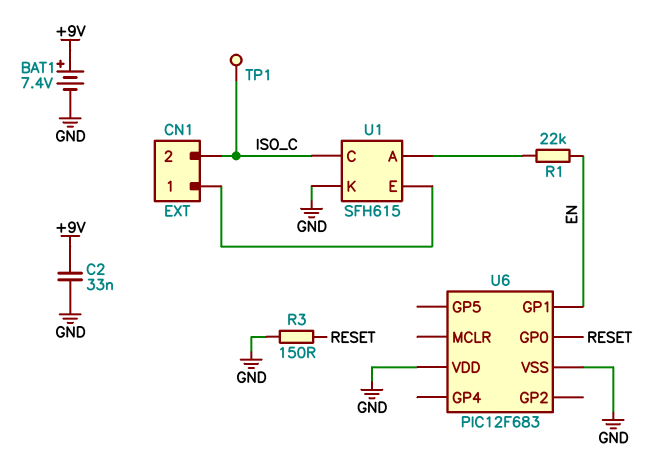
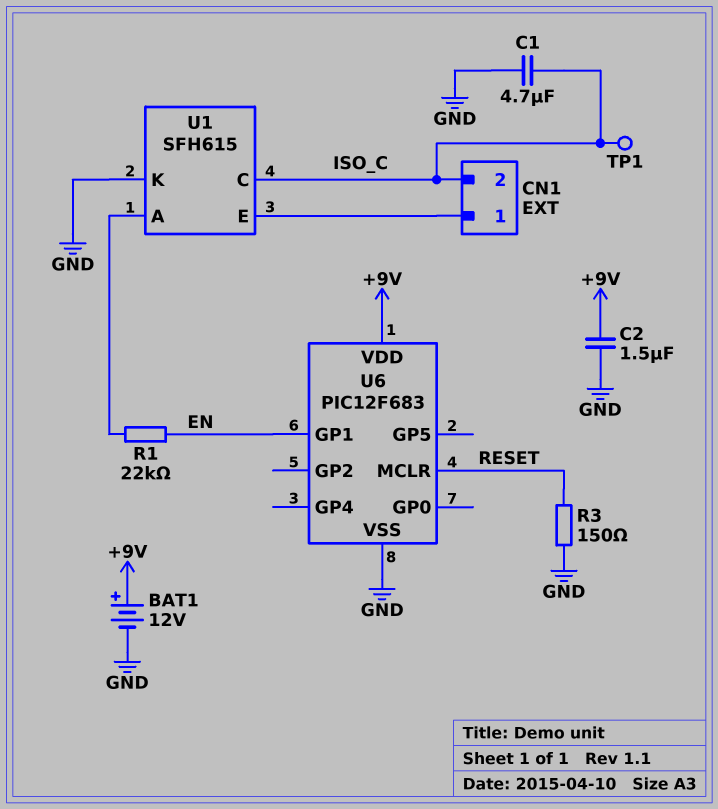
BAT1: 7.4V (plus +9V, minus GND) -> 12V (plus +9V, minus GND)
C1: none -> 4.7uF (GND, ISO_C)
C2: 33nF (+9V, GND) -> 1.5uF (+9V, GND)
U6 pin GP0: RESET -> none
U6 pin MCLR: none -> RESET
U6 pin VDD: GND -> +9V

